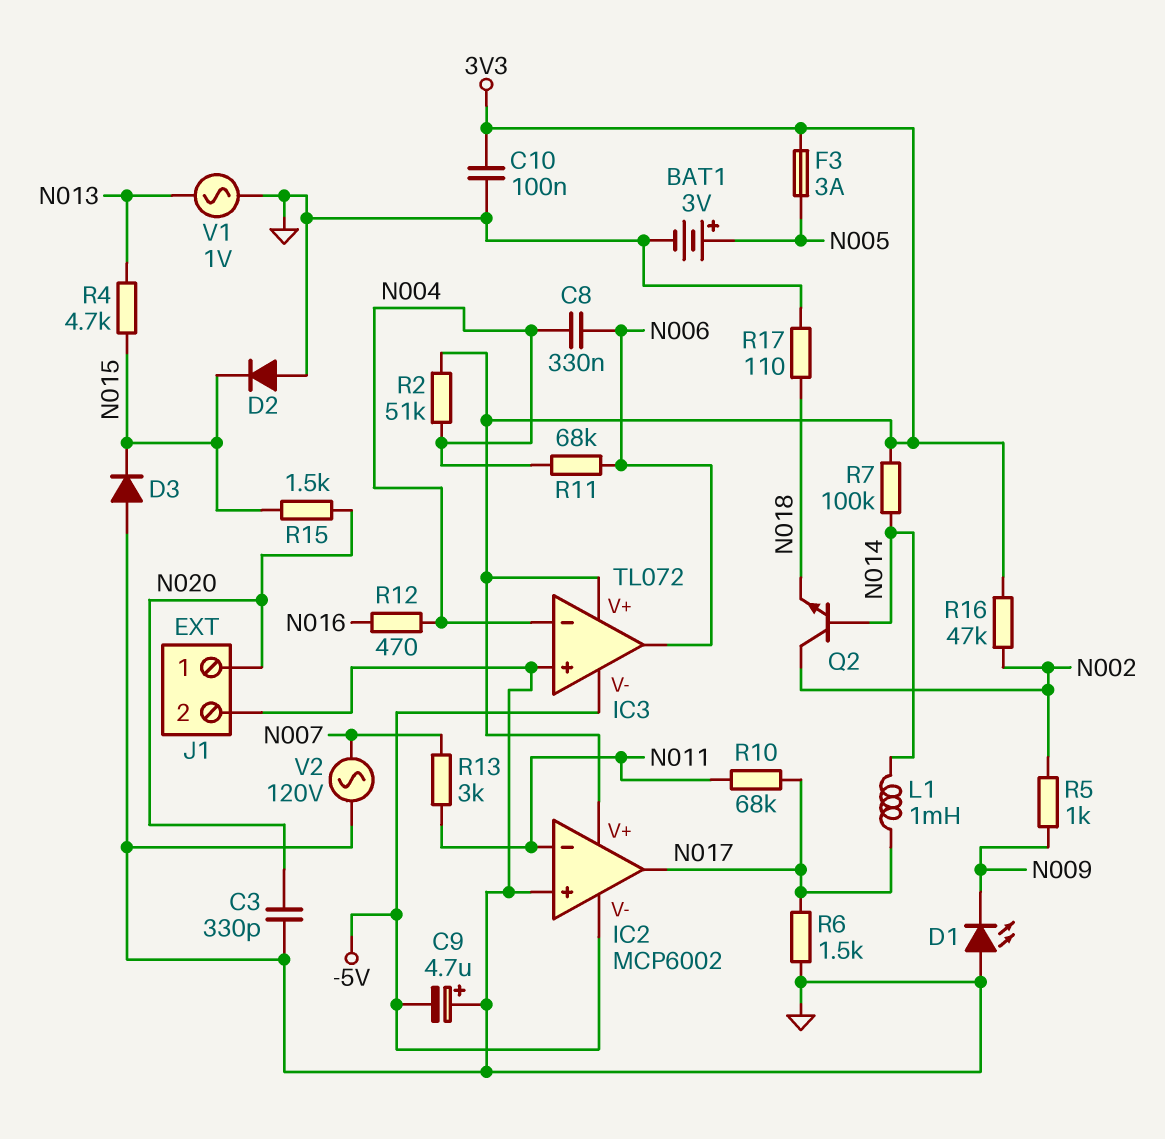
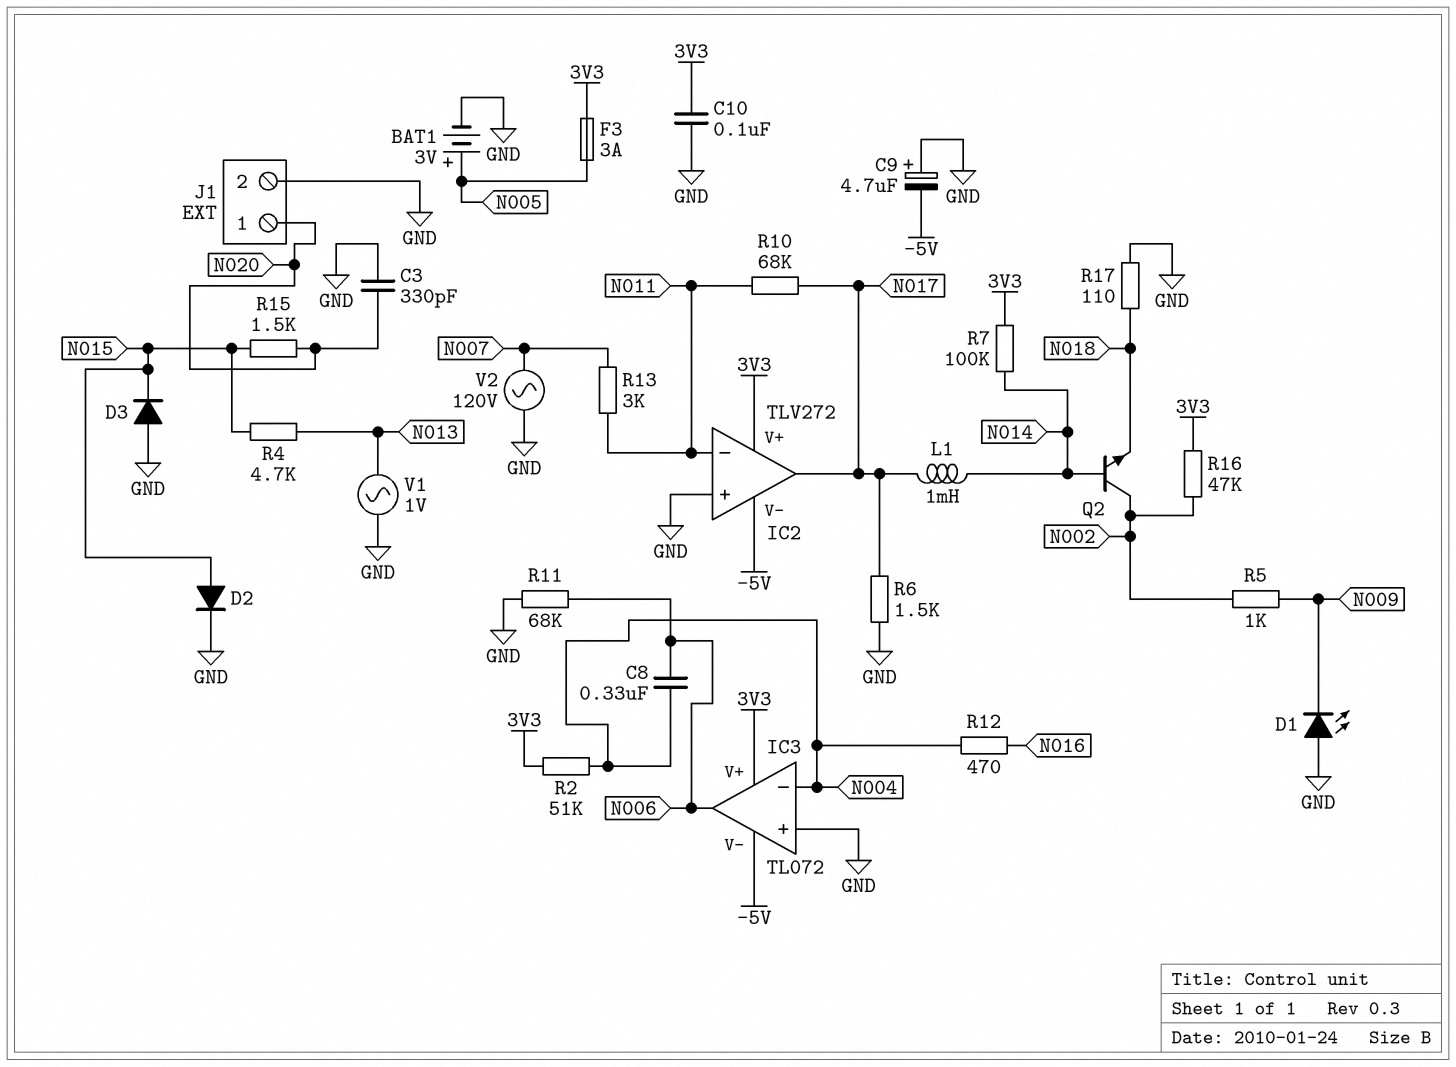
D2: diode (A GND, K N015) -> diode (A N015, K GND)
IC2: MCP6002 -> TLV272
R11: 68k (N004, N006) -> 68k (GND, N006)

